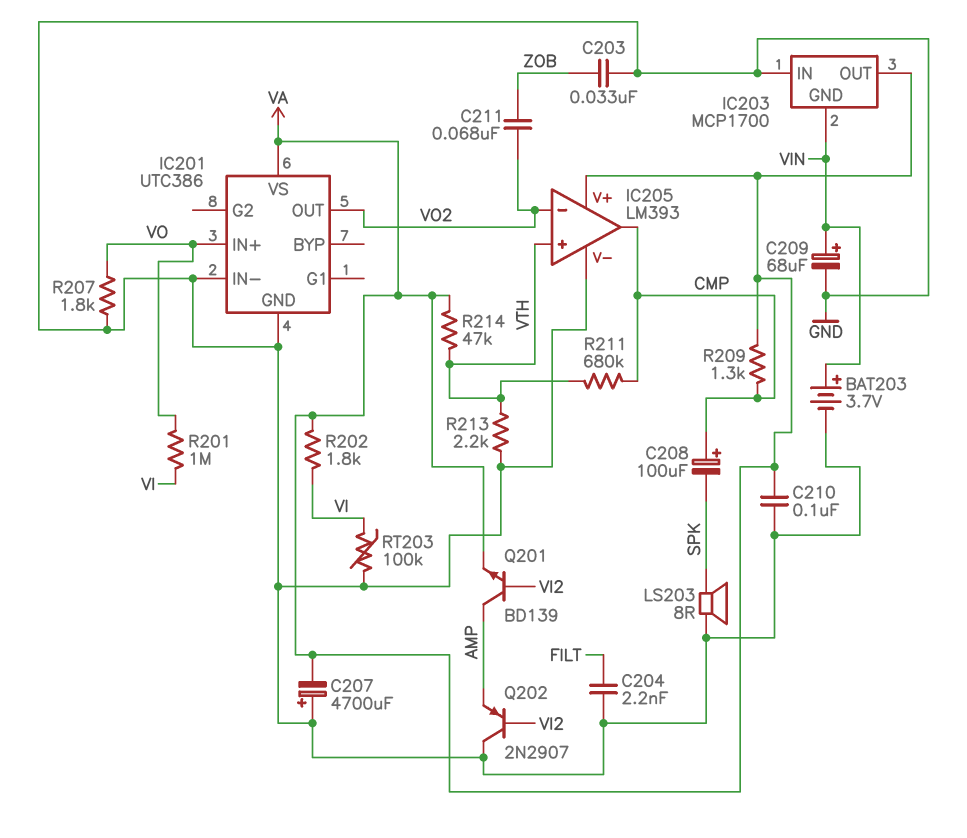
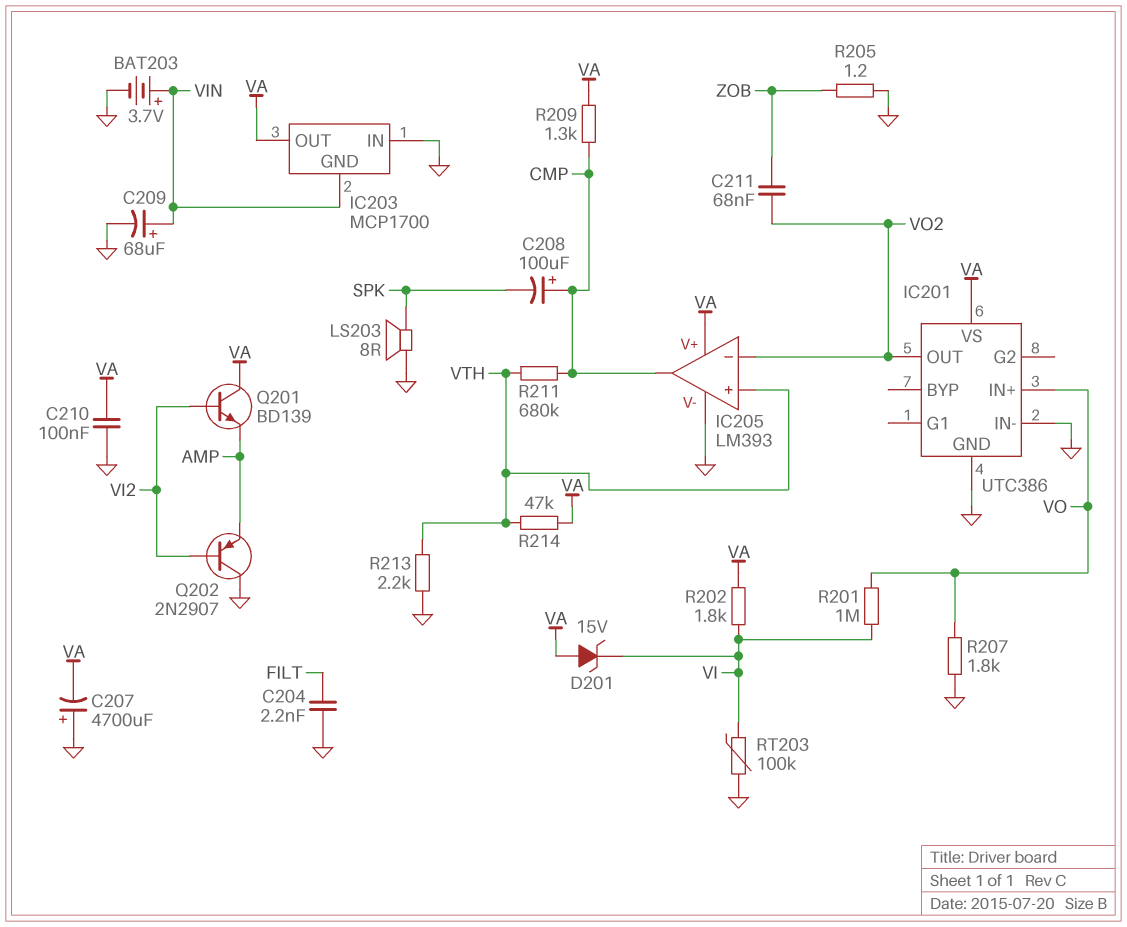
C203: 33nF (GND, ZOB) -> none
D201: none -> zener 15V (A VA, K VI)
Q201: NPN BD139 (B VI2, C AMP, E VA) -> NPN BD139 (B VI2, C VA, E AMP)
R205: none -> 1.2 (GND, ZOB)

